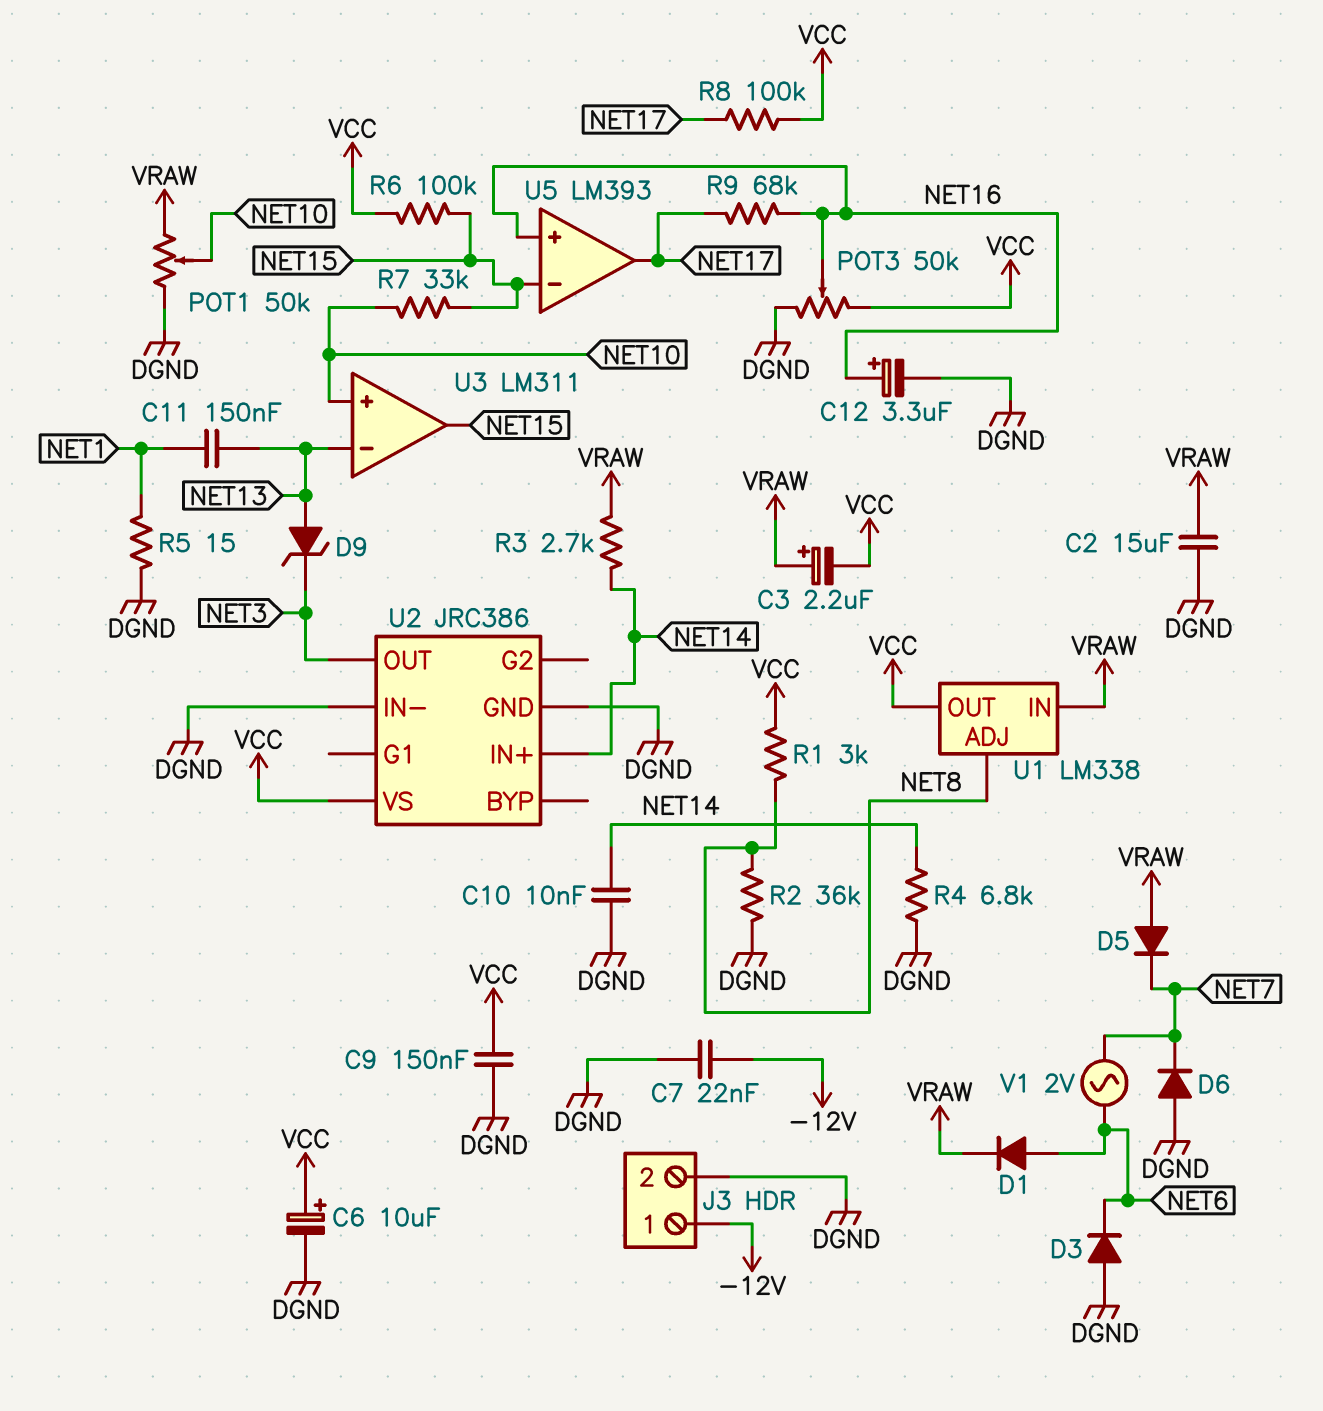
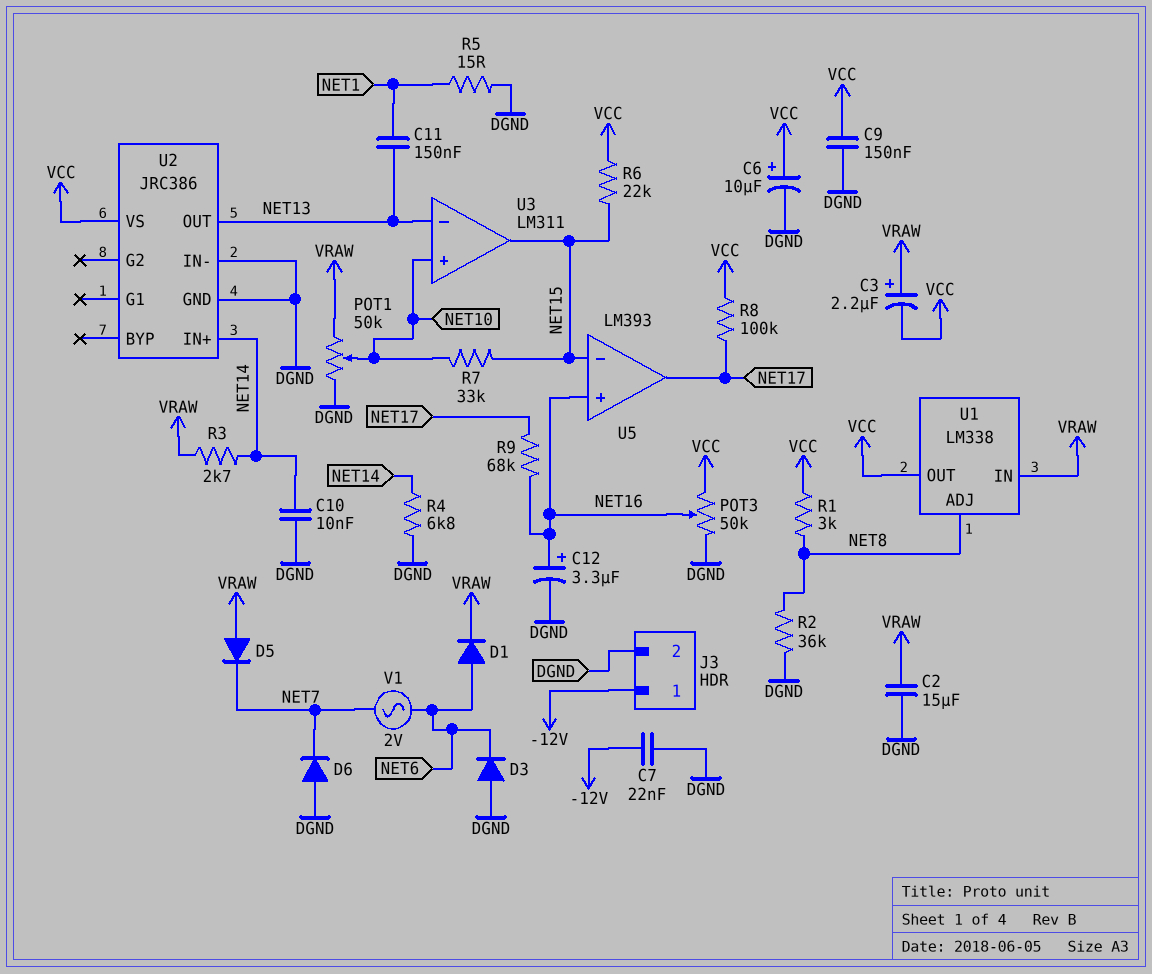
D9: zener (A NET13, K NET3) -> none
R6: 100k (NET15, VCC) -> 22k (NET15, VCC)
U2 pin OUT: NET3 -> NET13

